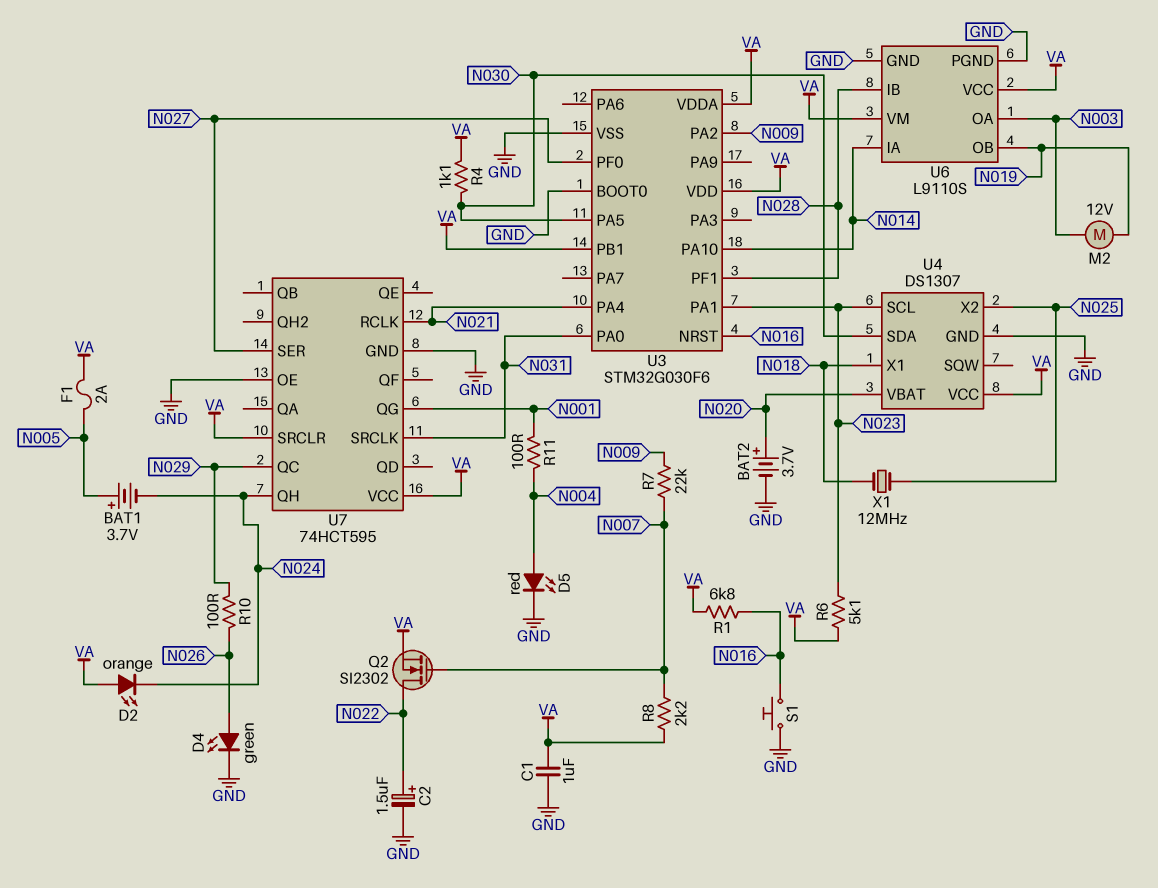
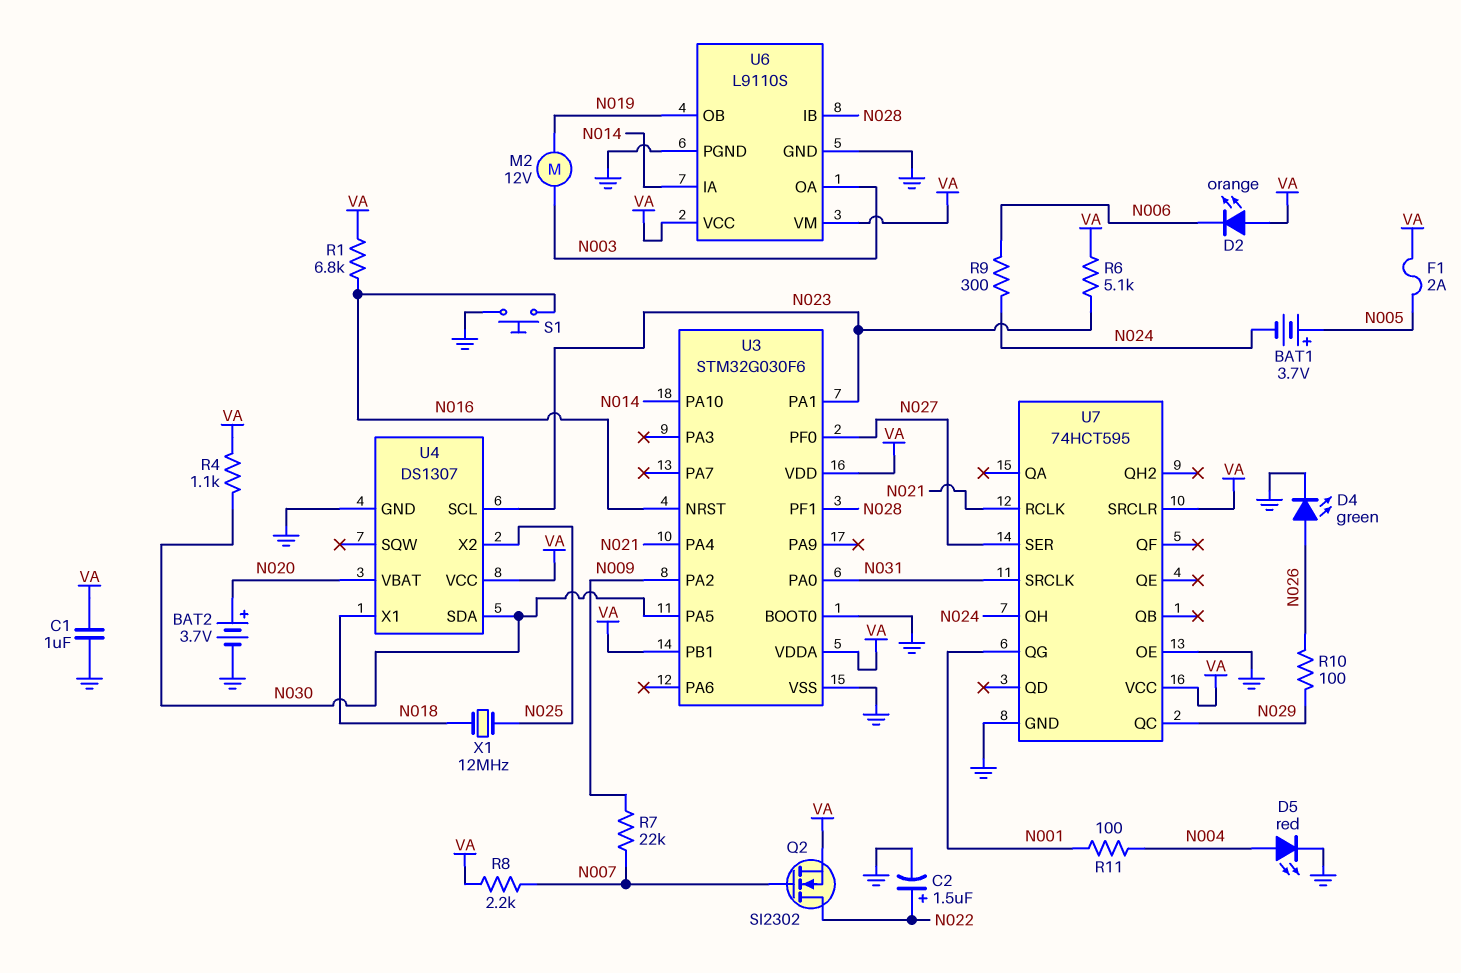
D2: LED orange (A VA, K N024) -> LED orange (A VA, K N006)
R9: none -> 300 (N006, N024)

